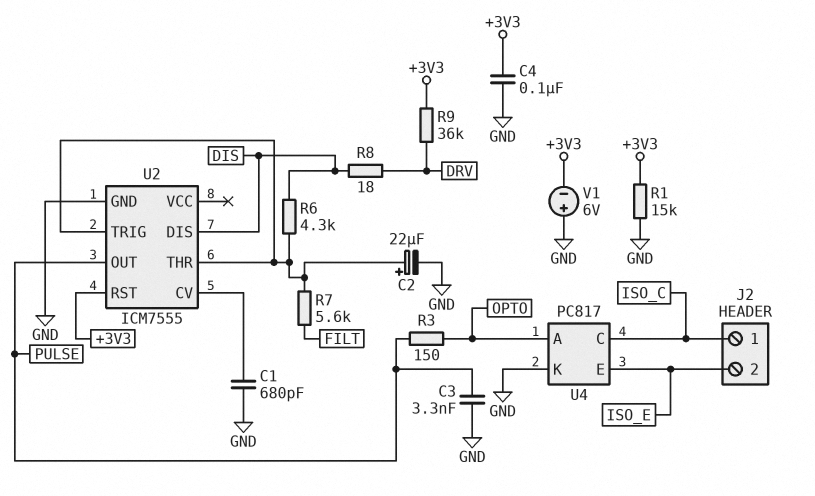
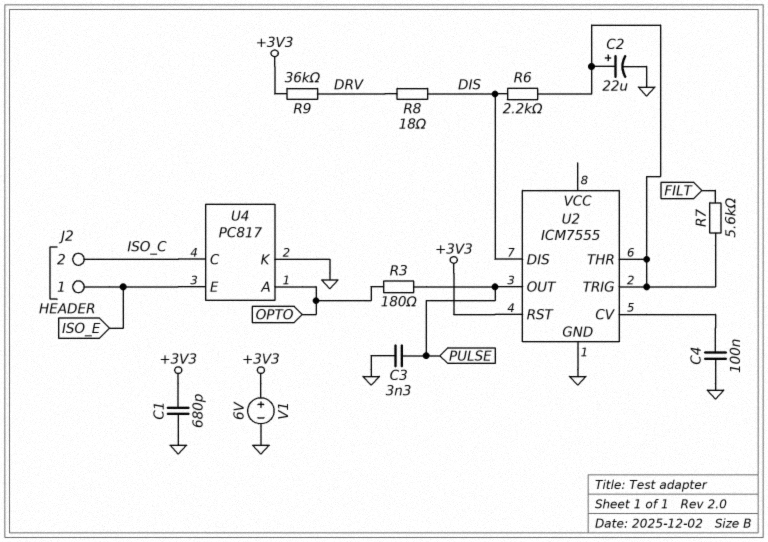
C1: 680pF (GND, U2/CV) -> 680pF (+3V3, GND)
C4: 100nF (+3V3, GND) -> 100nF (GND, U2/CV)
J2 pin 1: ISO_C -> ISO_E
J2 pin 2: ISO_E -> ISO_C
R1: 15k (+3V3, GND) -> none
R3: 150 (OPTO, PULSE) -> 180 (OPTO, PULSE)
R6: 4.3k (DIS, U2/THR) -> 2.2k (DIS, U2/THR)
V1: 6V (plus GND, minus +3V3) -> 6V (plus +3V3, minus GND)

